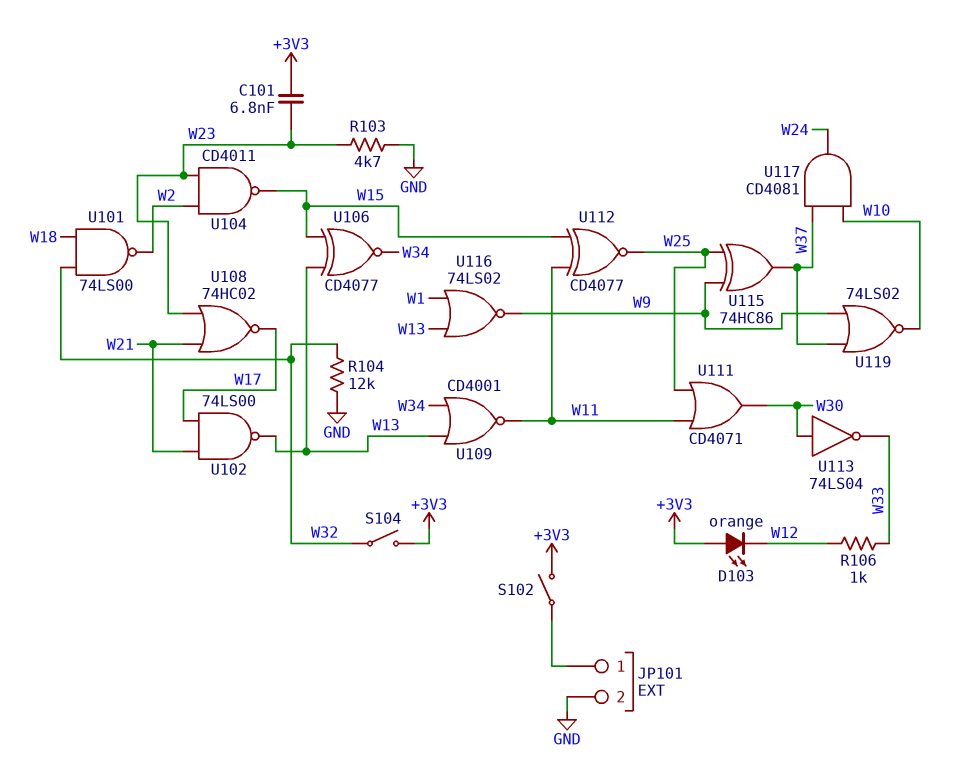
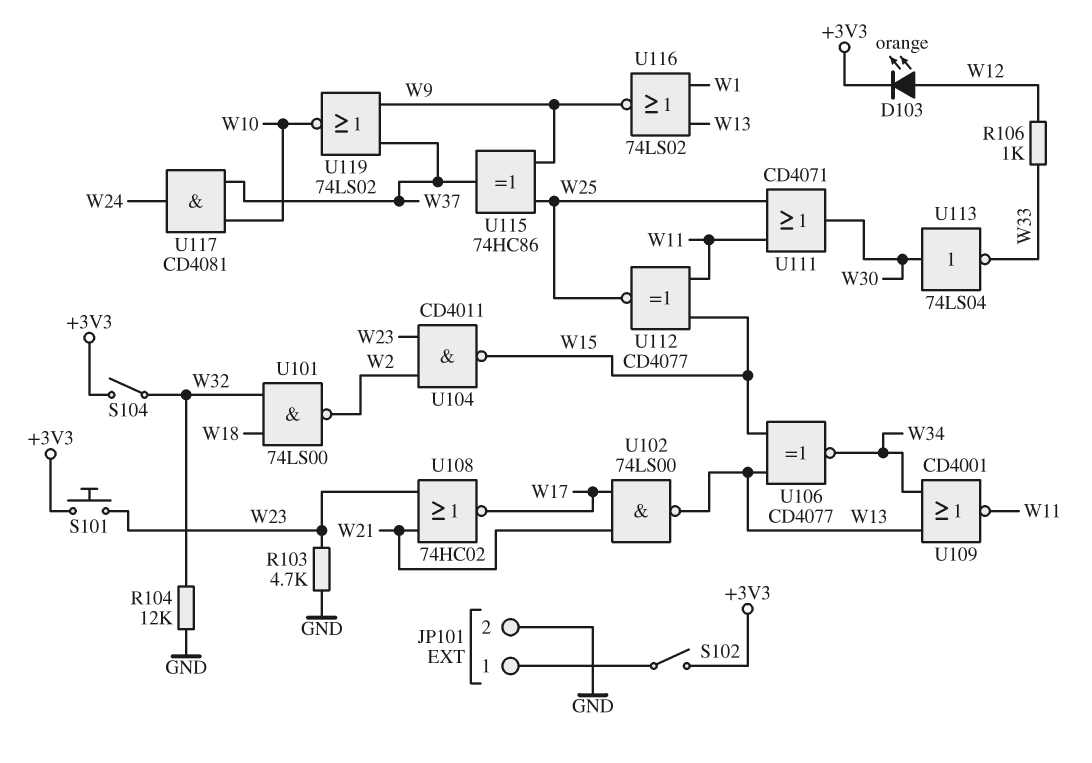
C101: 6.8nF (+3V3, W23) -> none
D103: LED orange (A +3V3, K W12) -> LED orange (A W12, K +3V3)
S101: none -> button (+3V3, W23)

